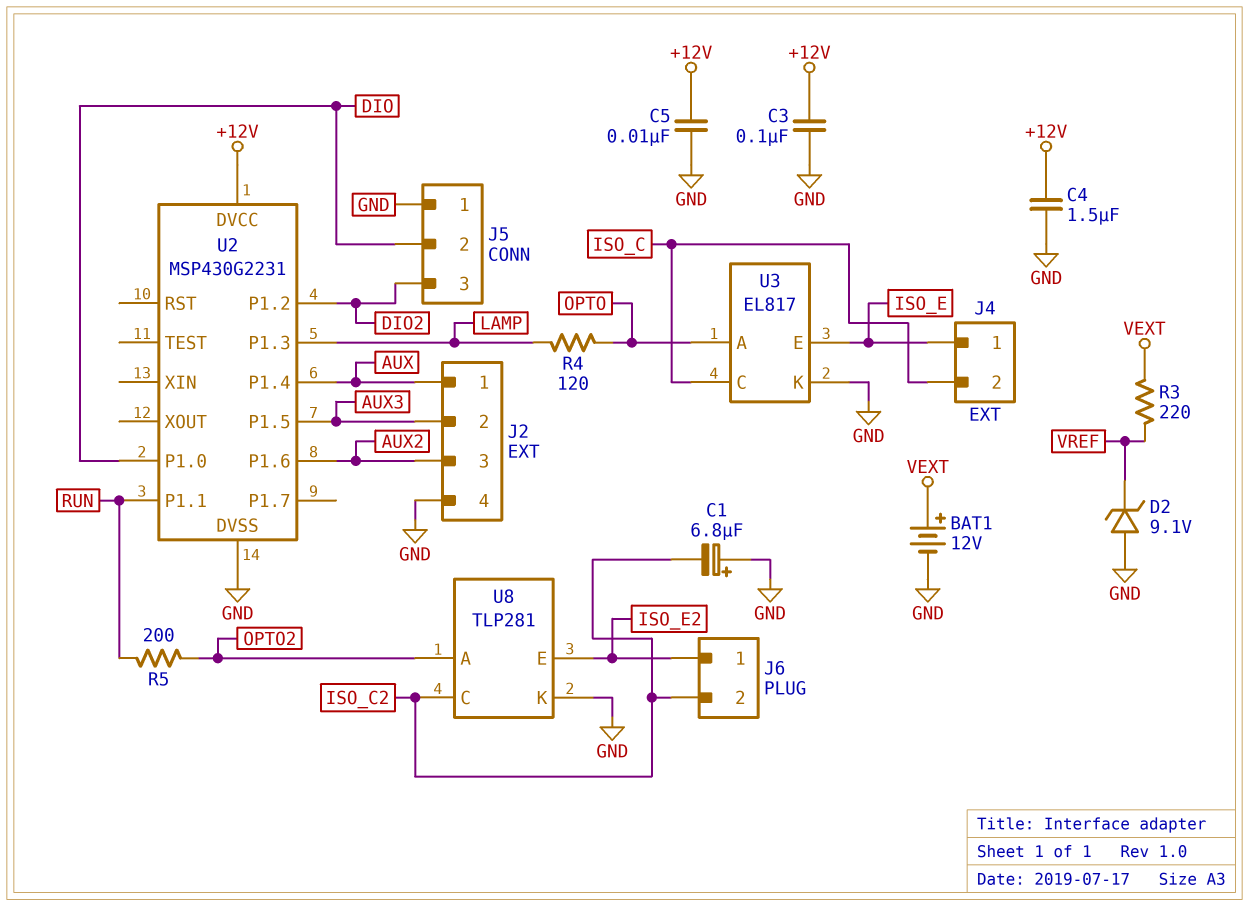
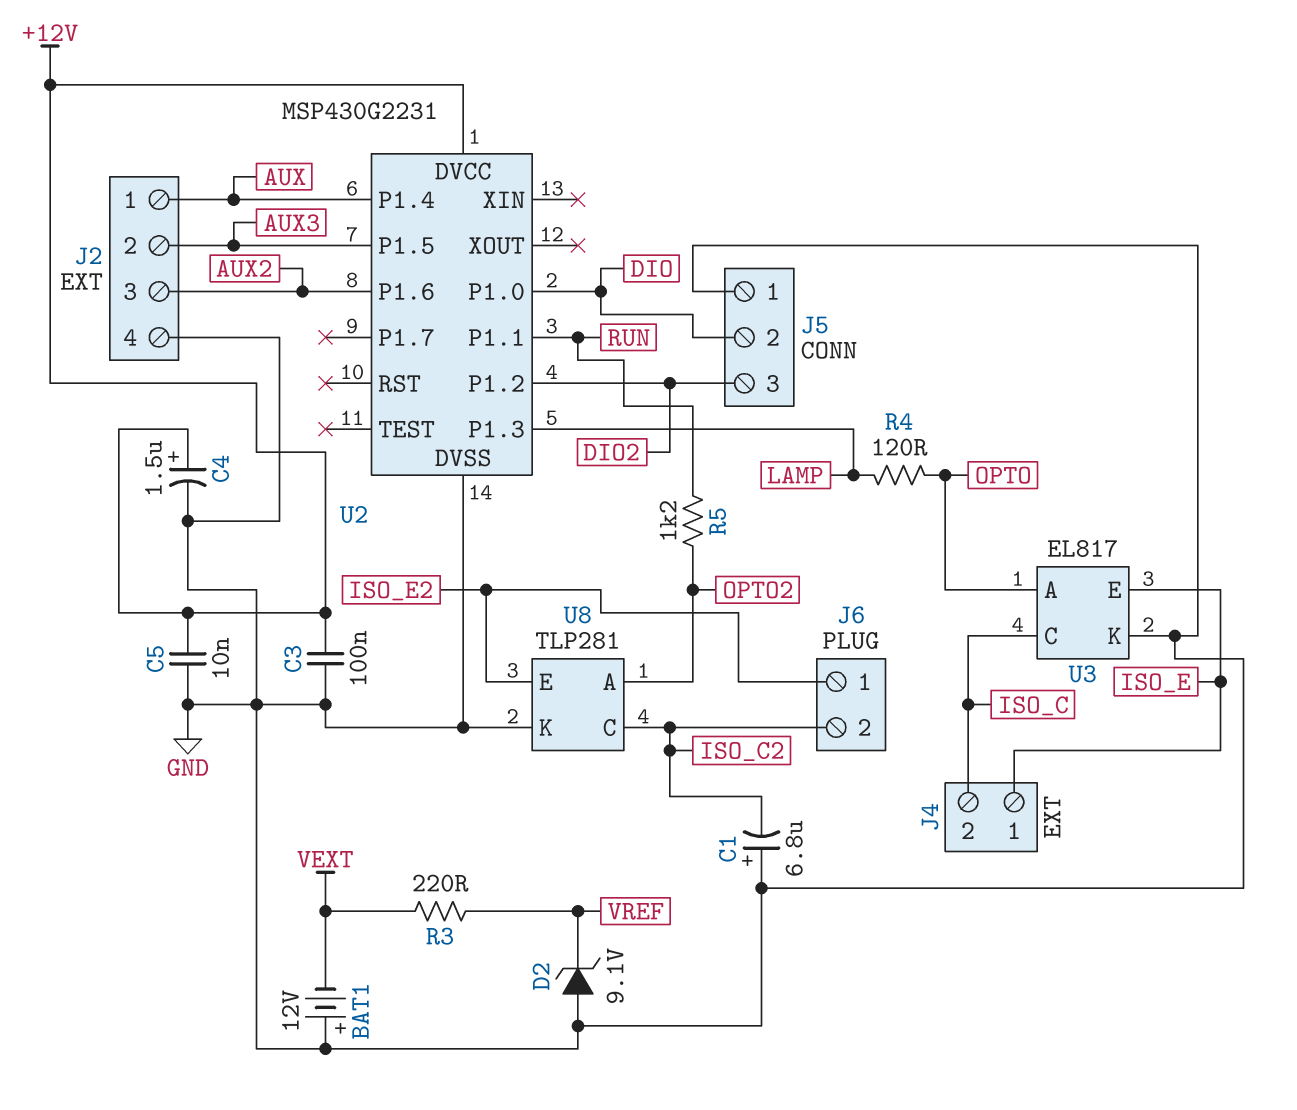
BAT1: 12V (plus VEXT, minus GND) -> 12V (plus GND, minus VEXT)
C4: 1.5uF (+12V, GND) -> 1.5uF (plus +12V, minus GND)
R5: 200 (OPTO2, RUN) -> 1.2k (OPTO2, RUN)

